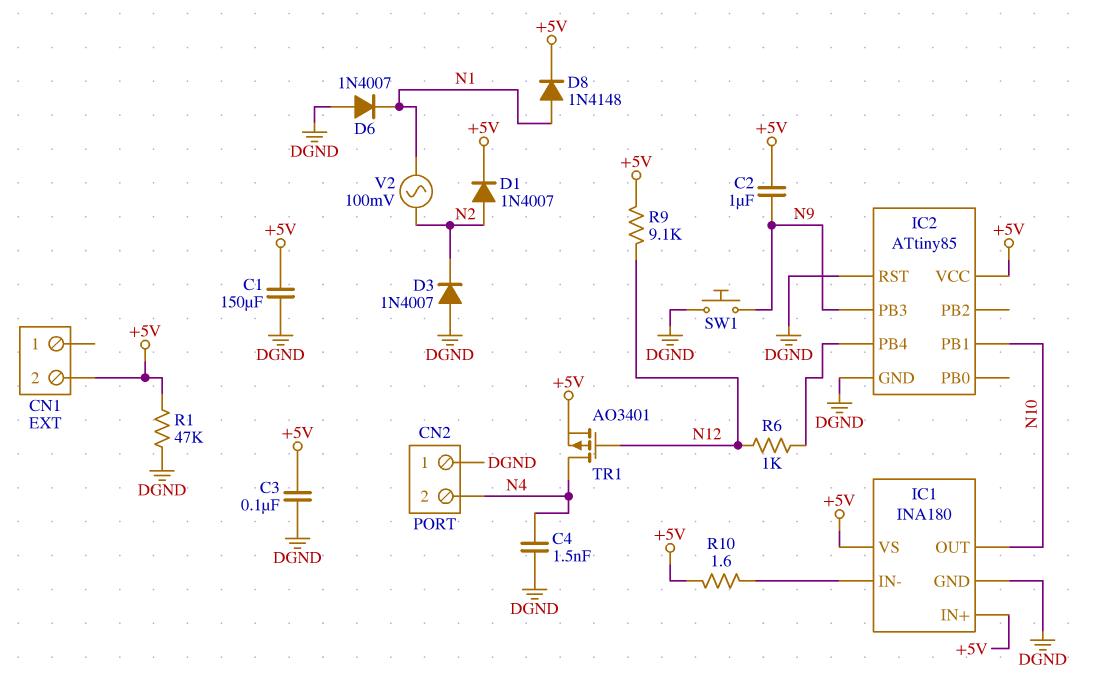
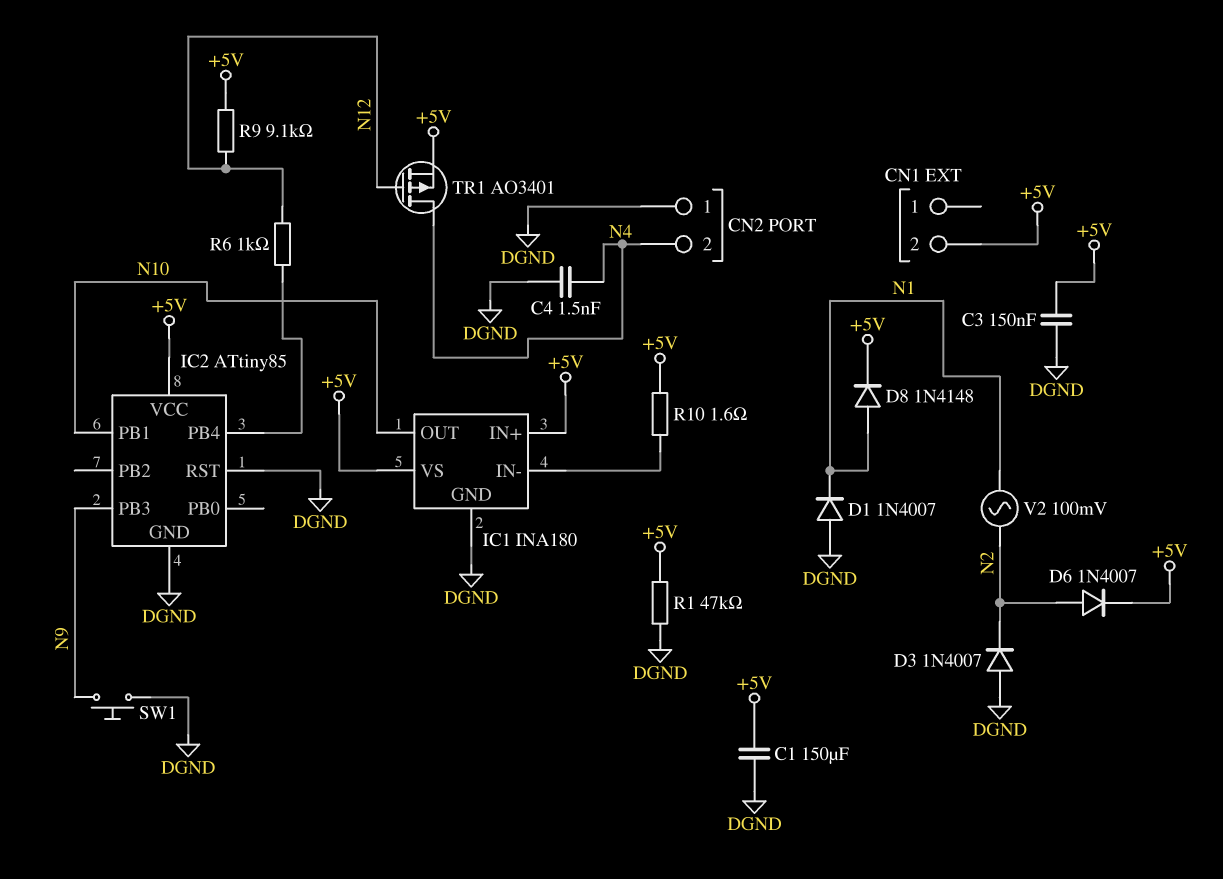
C2: 1uF (+5V, N9) -> none
C3: 100nF (+5V, DGND) -> 150nF (+5V, DGND)
D1: diode 1N4007 (A N2, K +5V) -> diode 1N4007 (A DGND, K N1)
D6: diode 1N4007 (A DGND, K N1) -> diode 1N4007 (A N2, K +5V)

